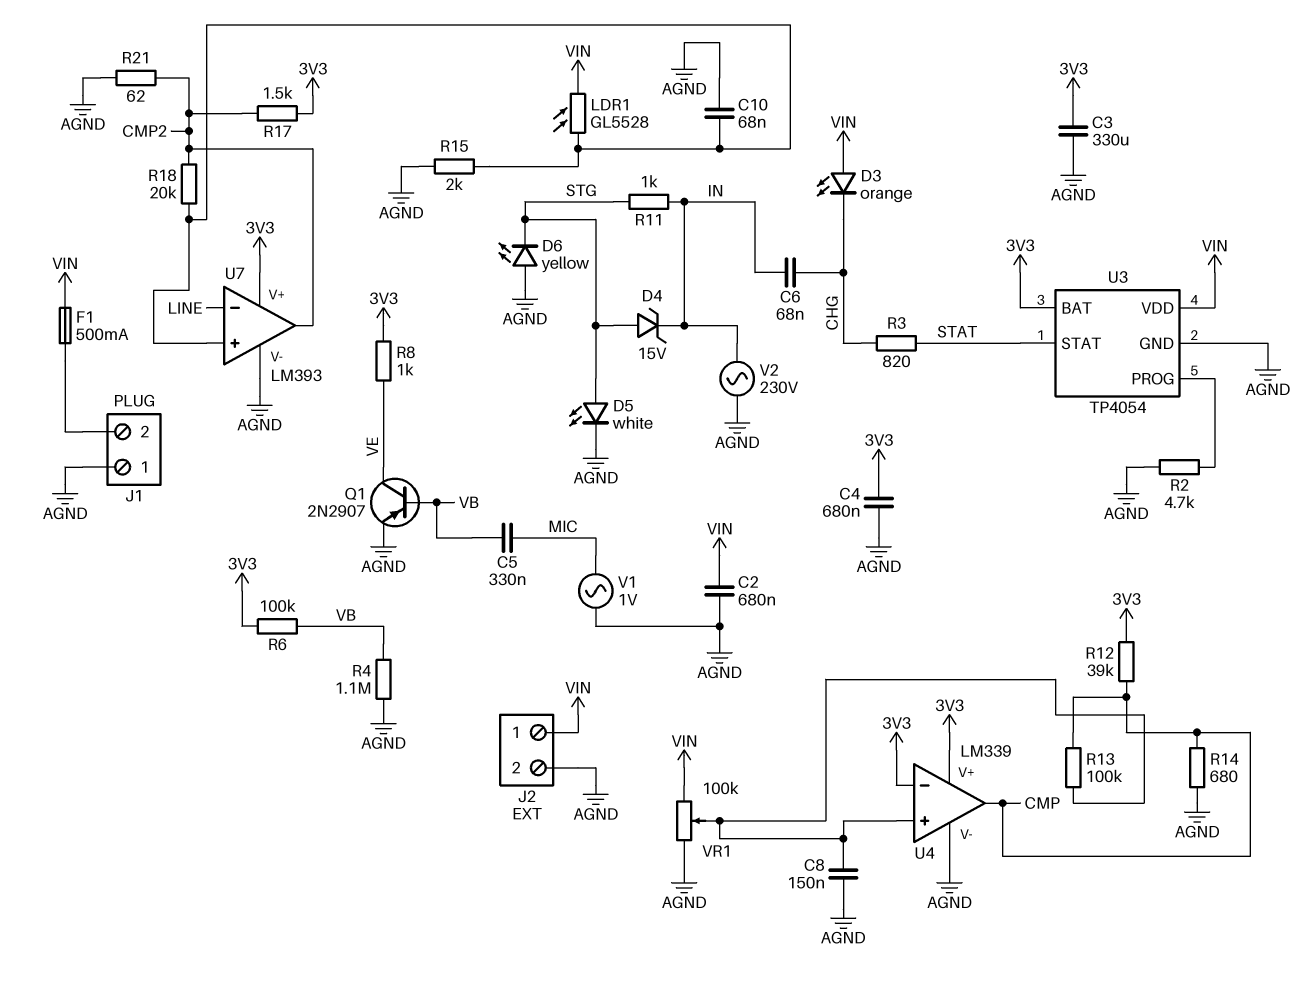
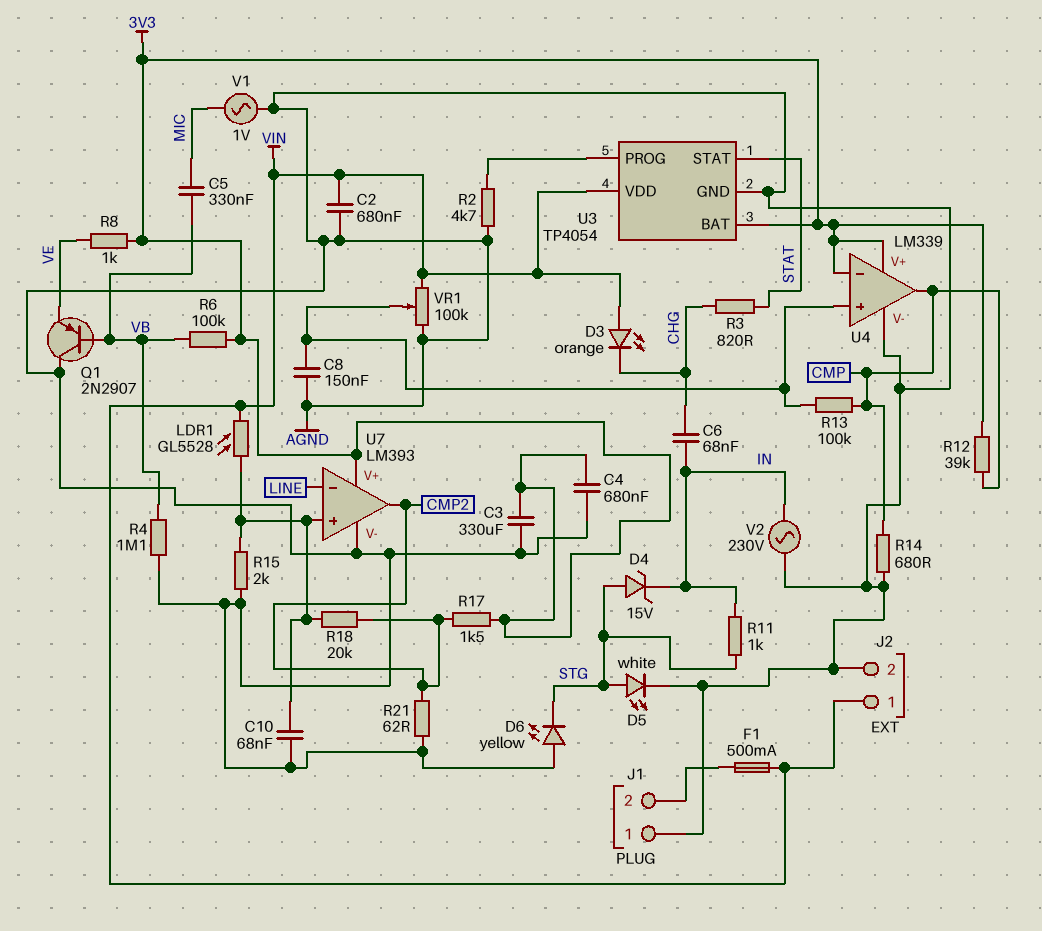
Q1: PNP 2N2907 (B VB, C VE, E AGND) -> PNP 2N2907 (B VB, C AGND, E VE)

